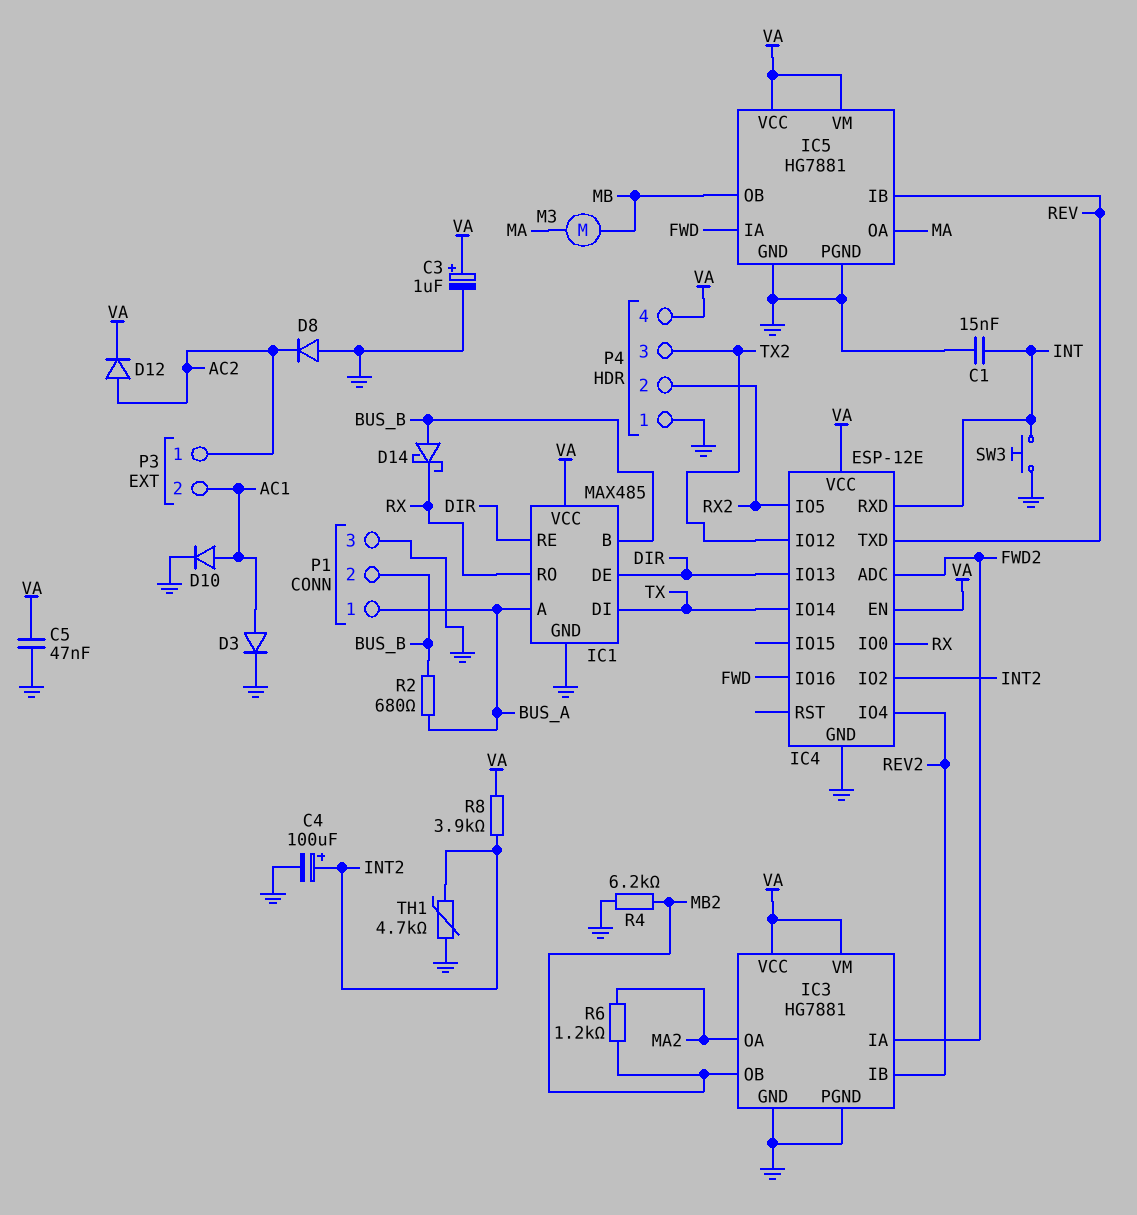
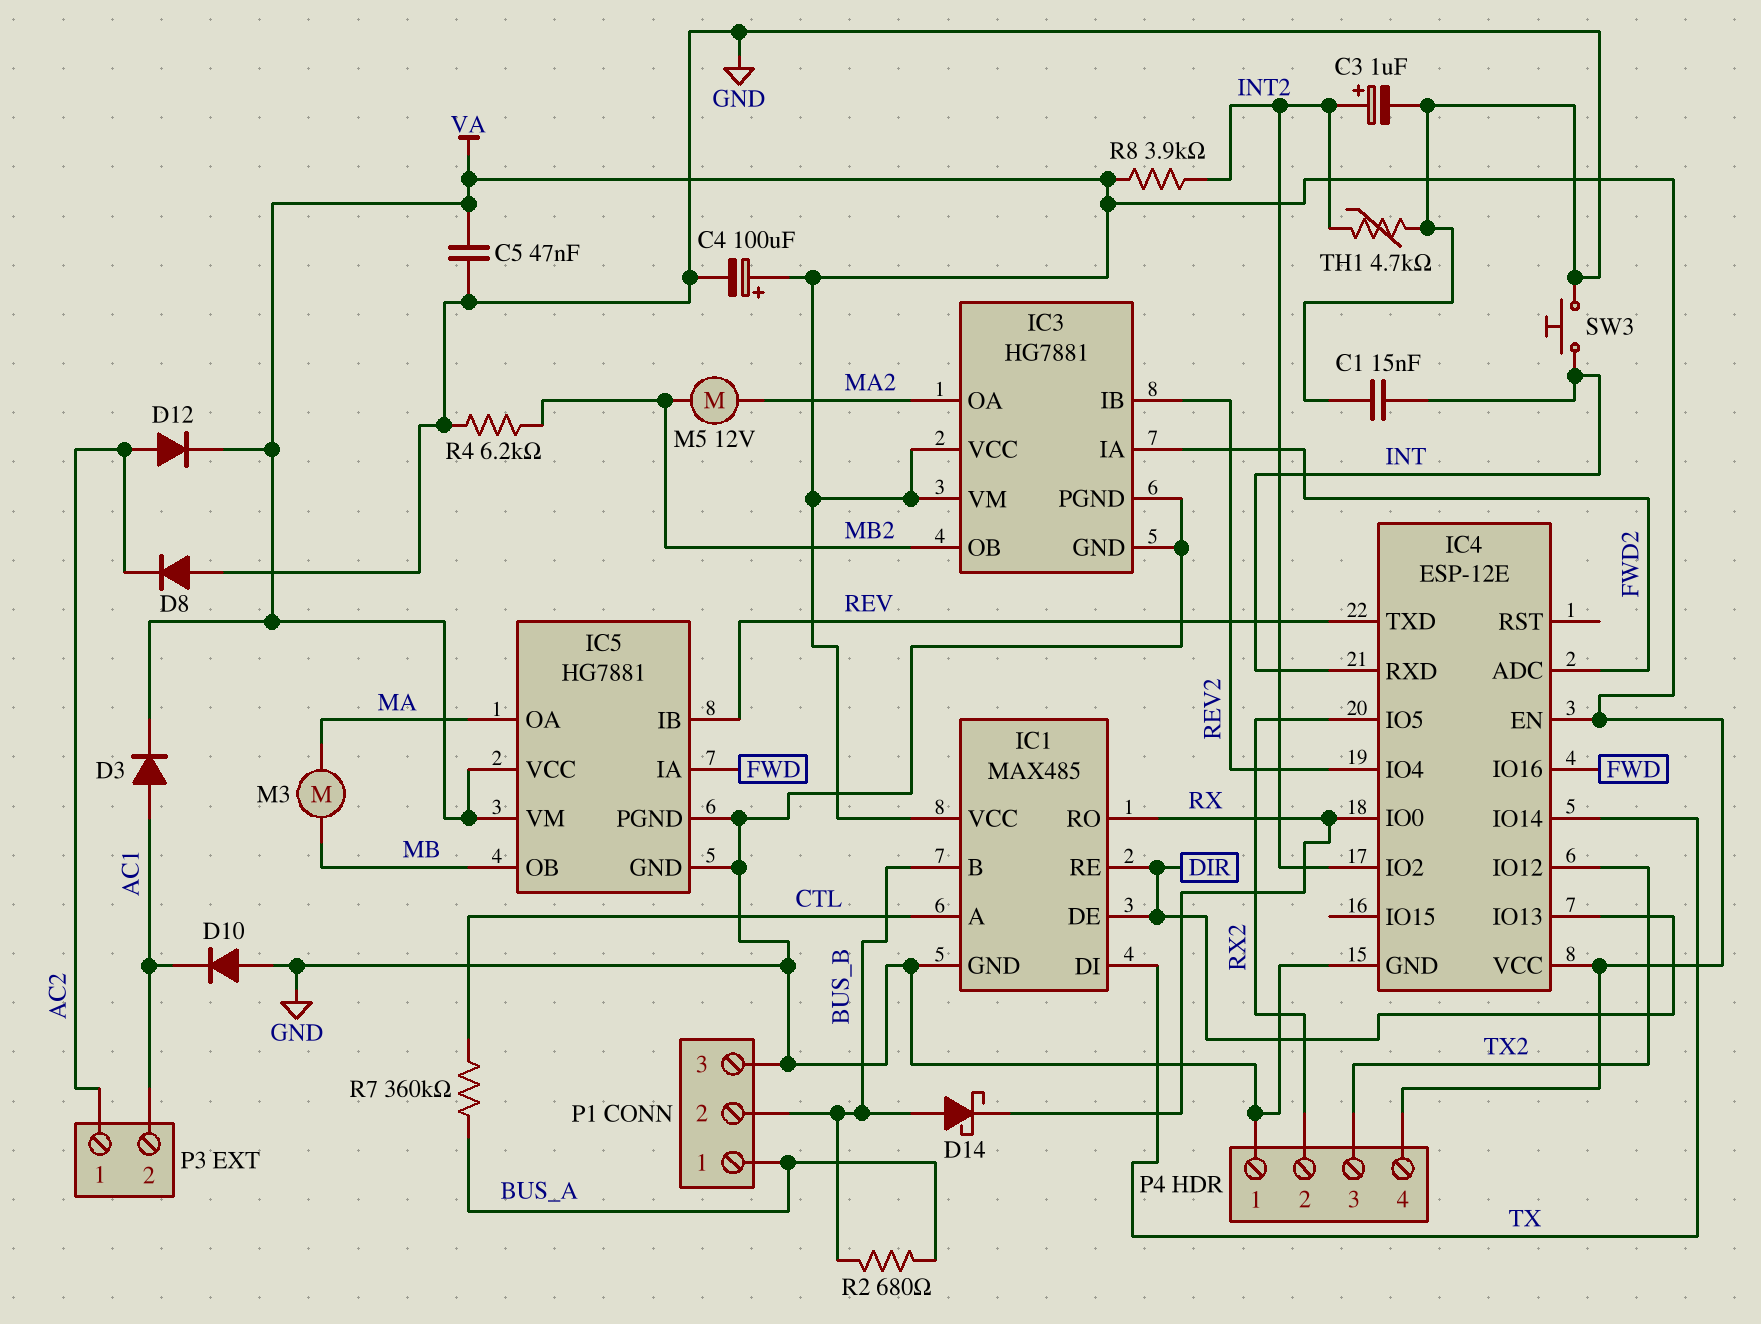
C3: 1uF (plus VA, minus GND) -> 1uF (plus INT2, minus GND)
C4: 100uF (plus INT2, minus GND) -> 100uF (plus VA, minus GND)
D3: diode (A AC1, K GND) -> diode (A AC1, K VA)
D10: diode (A AC1, K GND) -> diode (A GND, K AC1)
IC1 pin A: BUS_A -> CTL
M5: none -> motor 12V (MA2, MB2)
R6: 1.2k (MA2, MB2) -> none
R7: none -> 360k (BUS_A, CTL)

